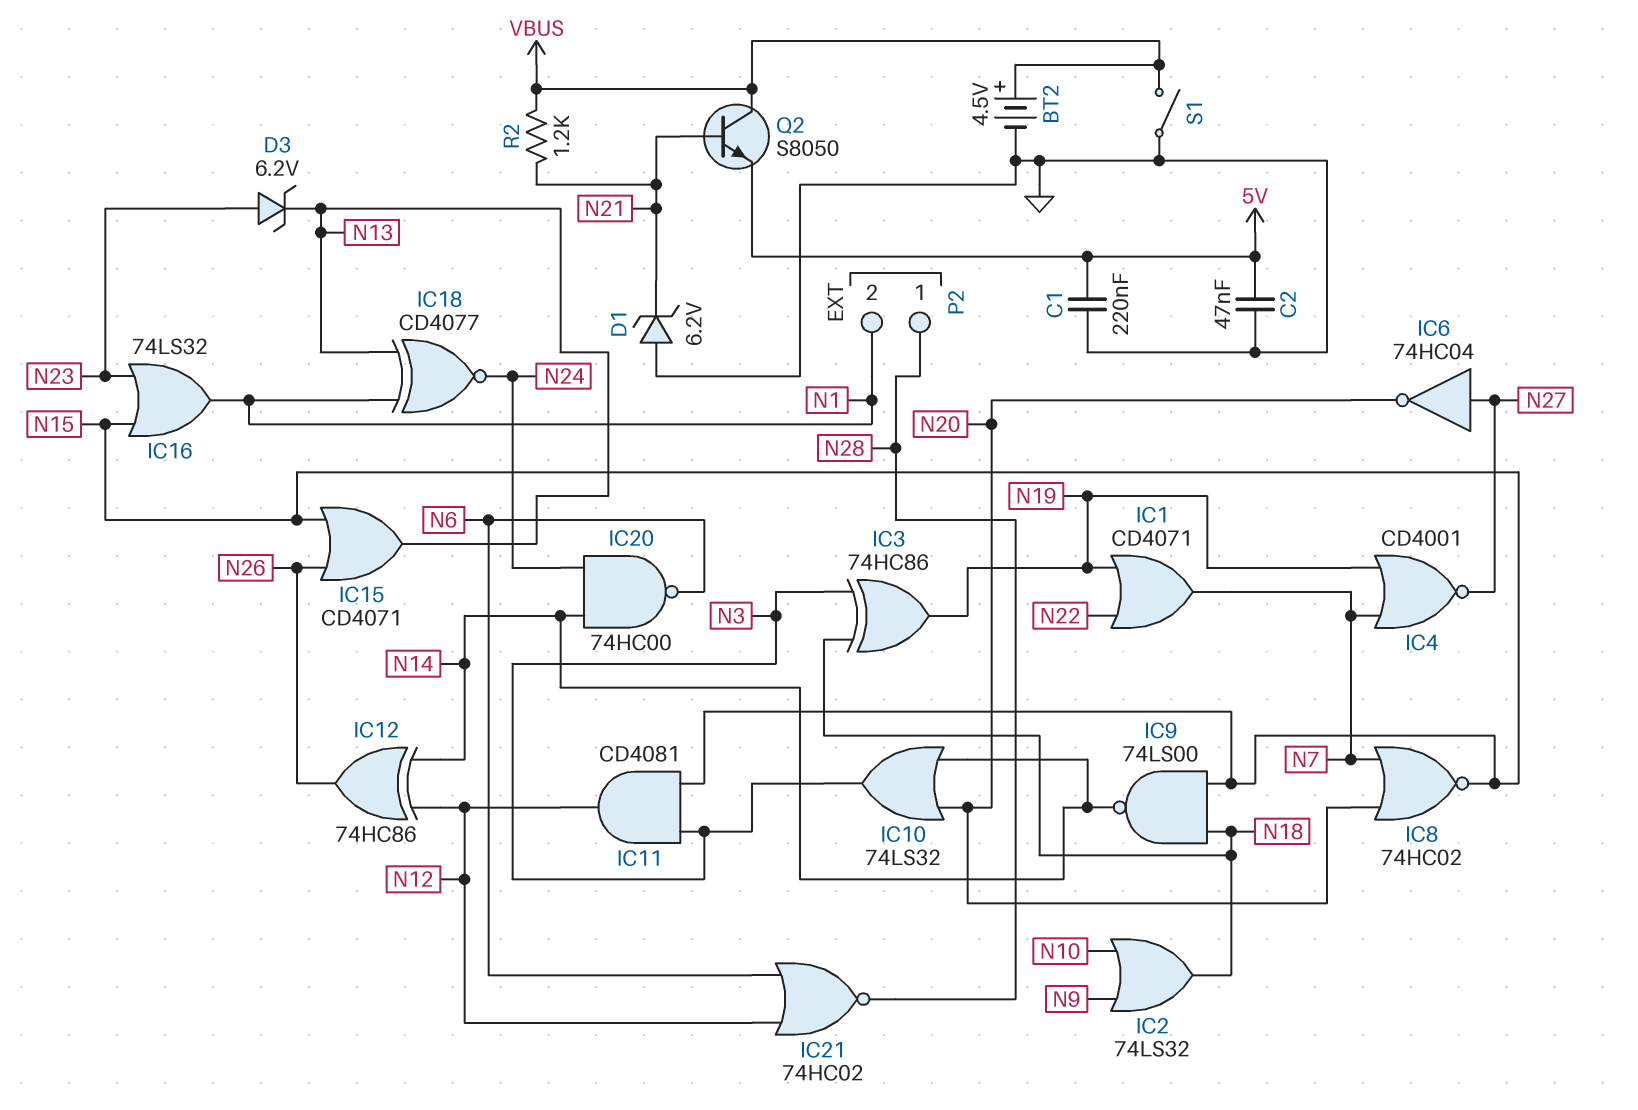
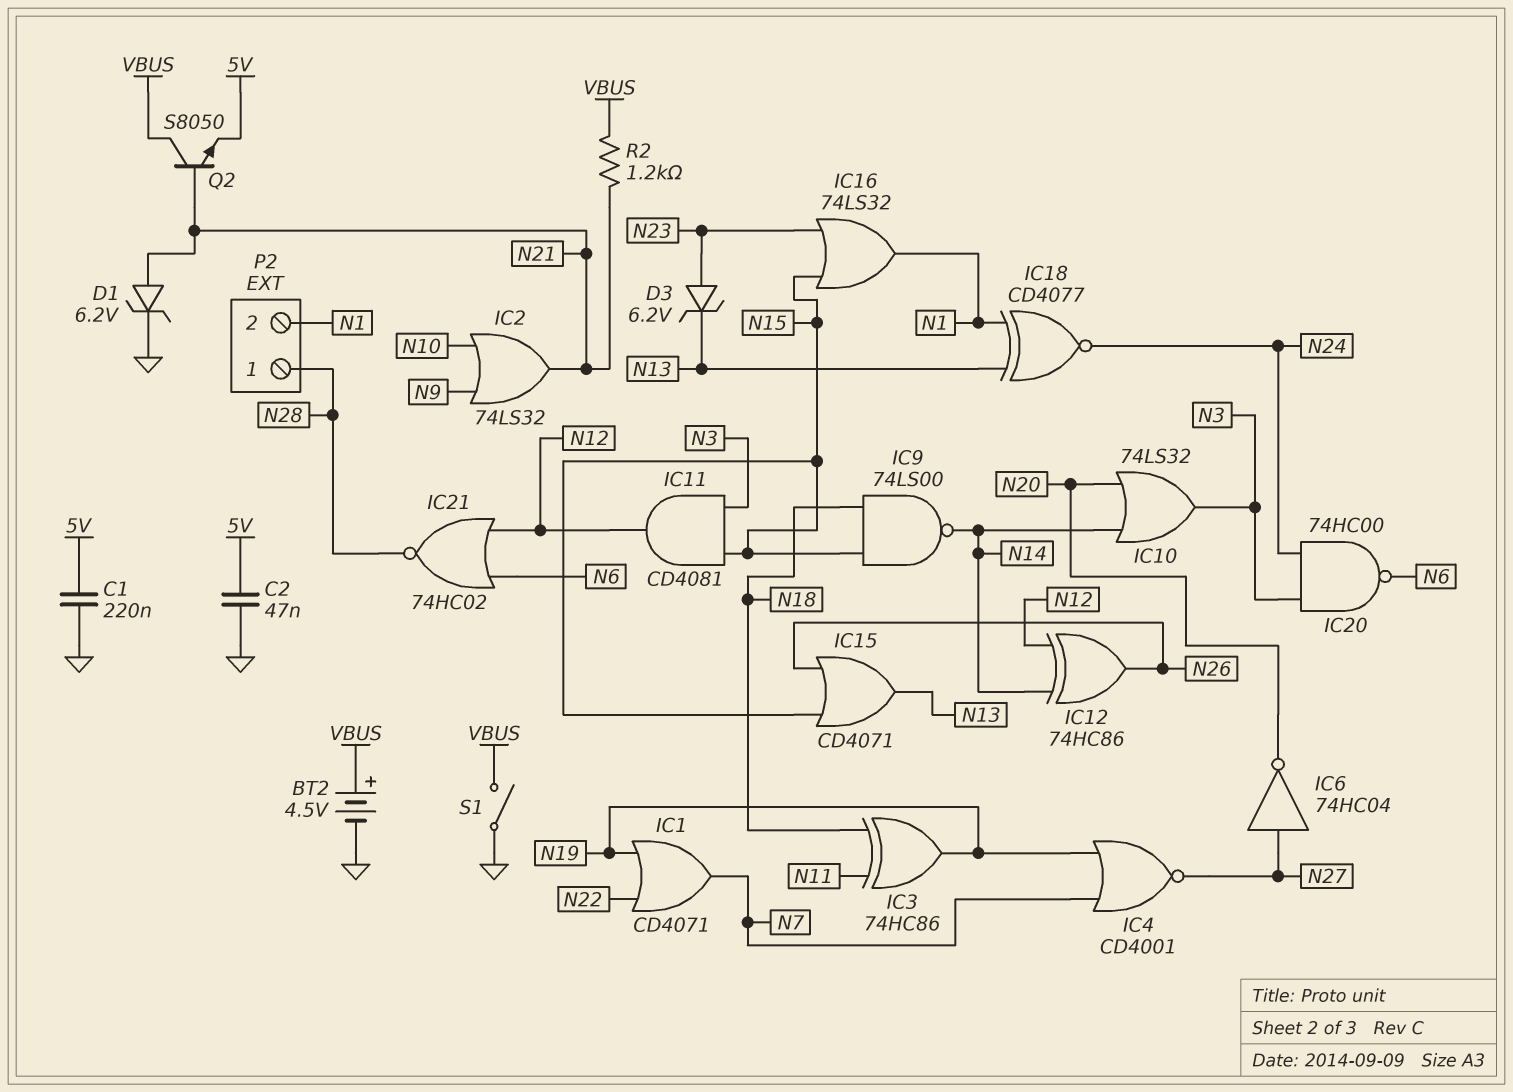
D1: zener 6.2V (A GND, K N21) -> zener 6.2V (A N21, K GND)
IC2: OR 74LS32 (in N9, in N10, out N18) -> OR 74LS32 (in N9, in N10, out N21)
IC3: XOR 74HC86 (in N3, in N18, out N19) -> XOR 74HC86 (in N11, in N18, out N19)
IC8: NOR 74HC02 (in N7, in N20, out N15) -> none
IC20: NAND 74HC00 (in N14, in N24, out N6) -> NAND 74HC00 (in N3, in N24, out N6)

